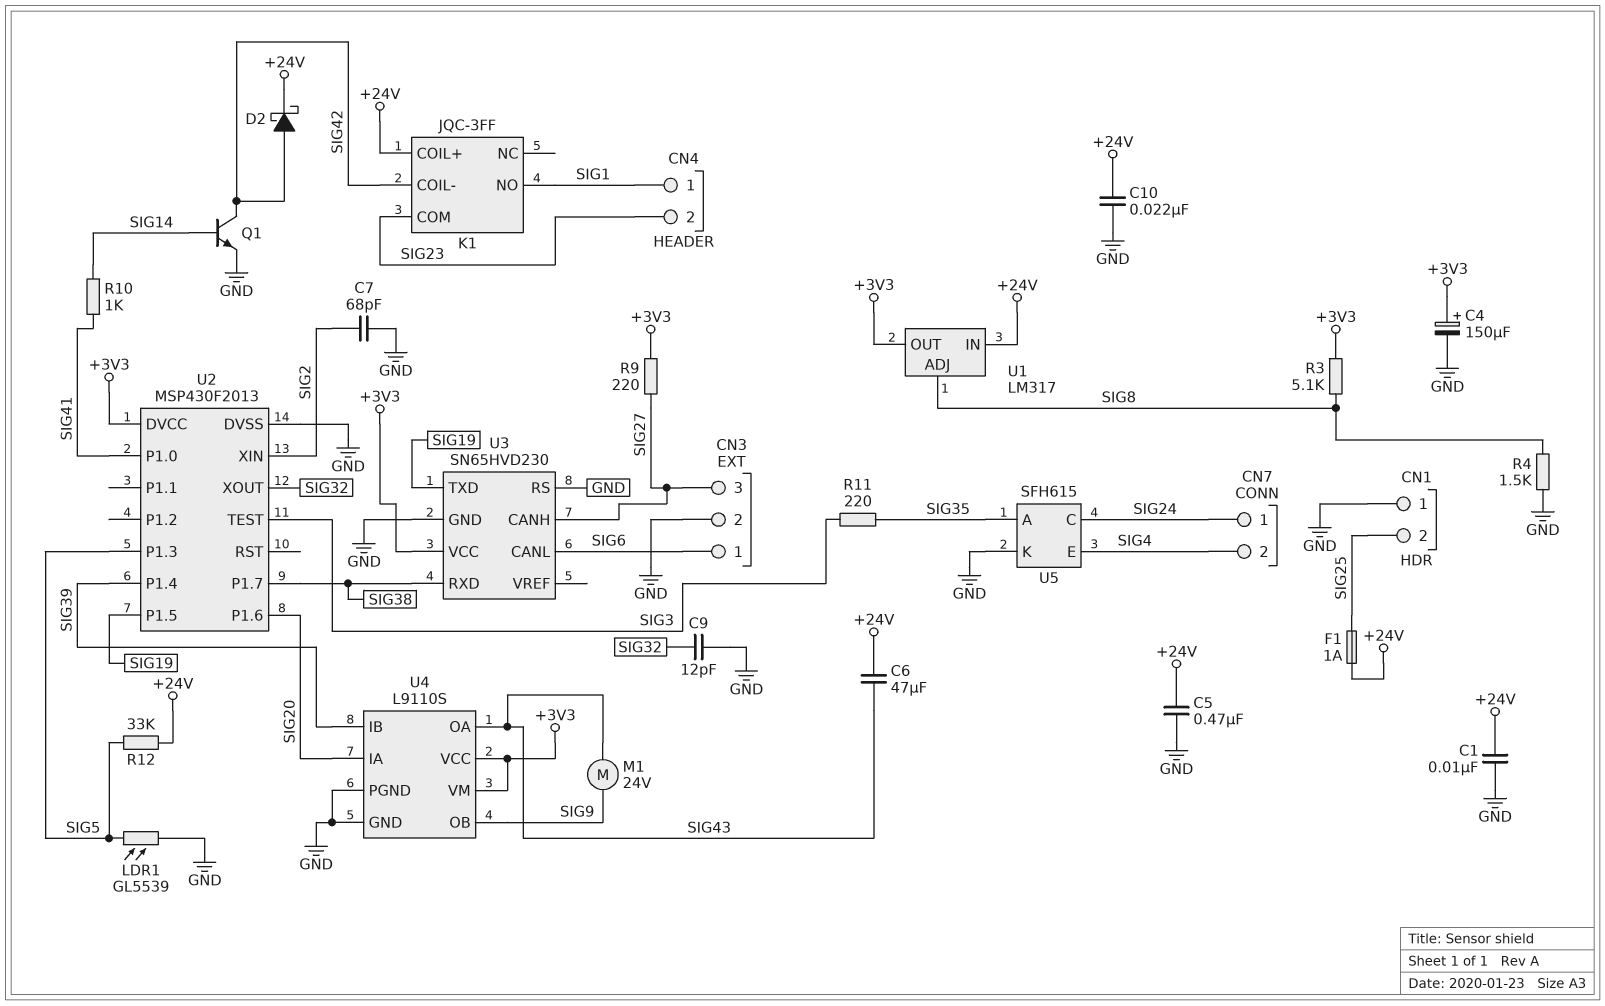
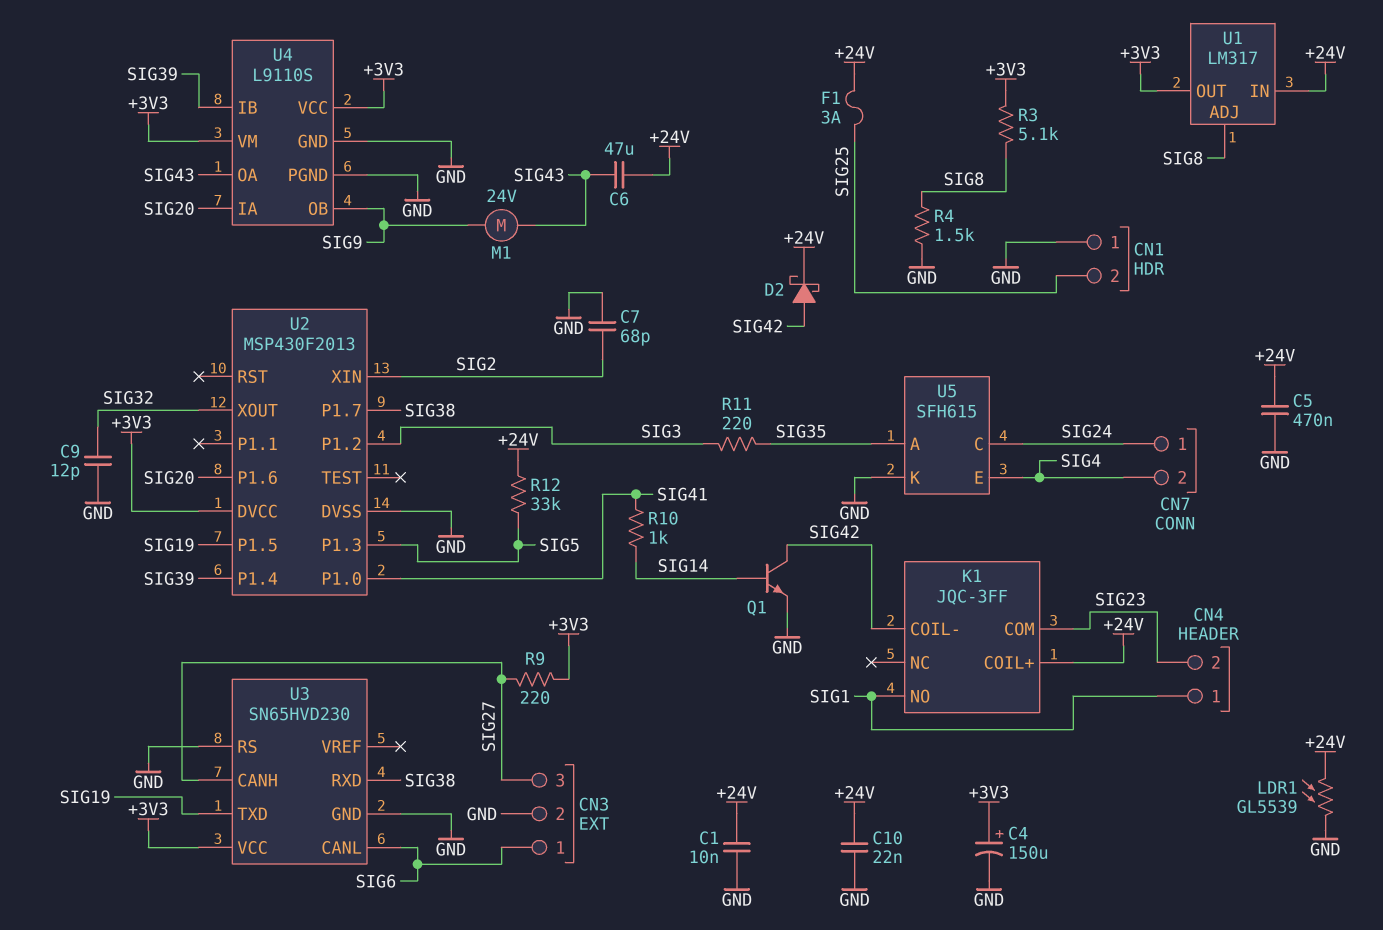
F1: 1A (+24V, SIG25) -> 3A (+24V, SIG25)
LDR1: GL5539 (GND, SIG5) -> GL5539 (+24V, GND)
U2 pin P1.2: none -> SIG3
U2 pin TEST: SIG3 -> none

